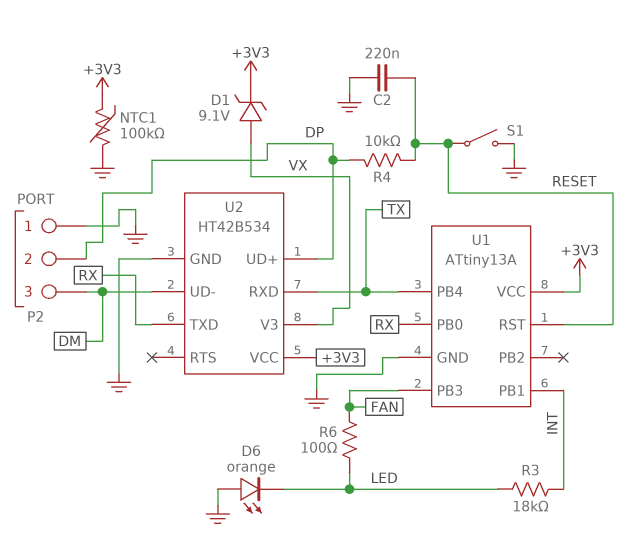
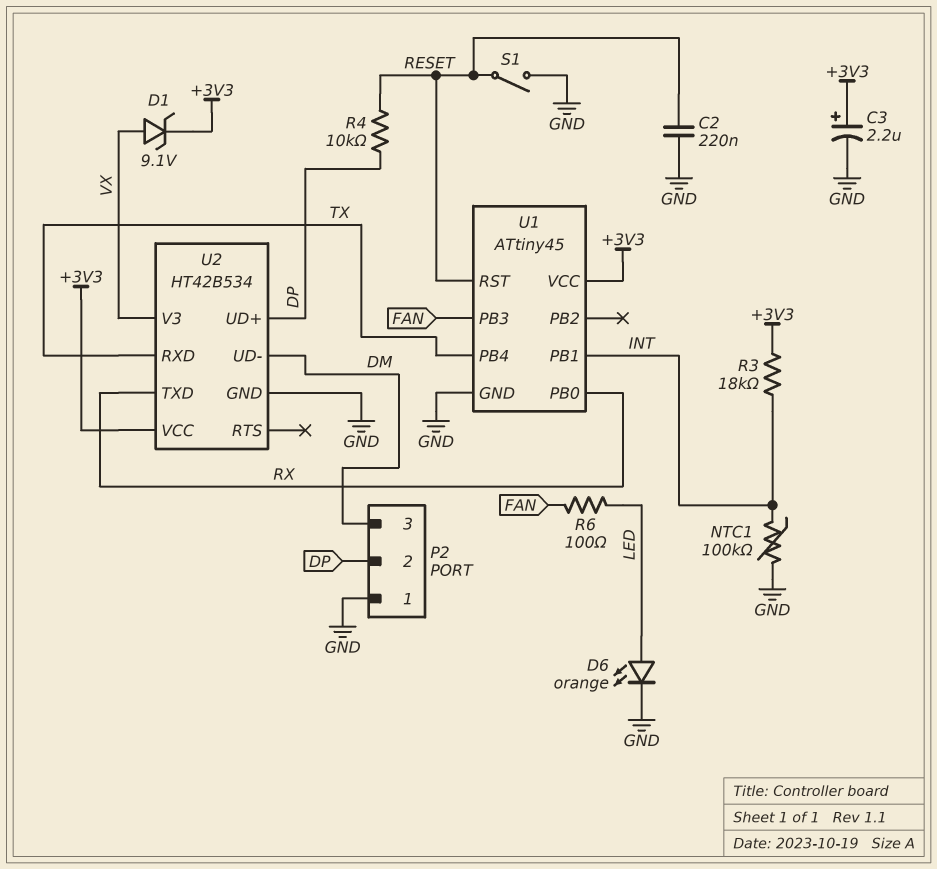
C3: none -> 2.2uF (plus +3V3, minus GND)
D6: LED orange (A GND, K LED) -> LED orange (A LED, K GND)
NTC1: 100k (+3V3, GND) -> 100k (GND, INT)
R3: 18k (INT, LED) -> 18k (+3V3, INT)
U1: ATtiny13A -> ATtiny45

